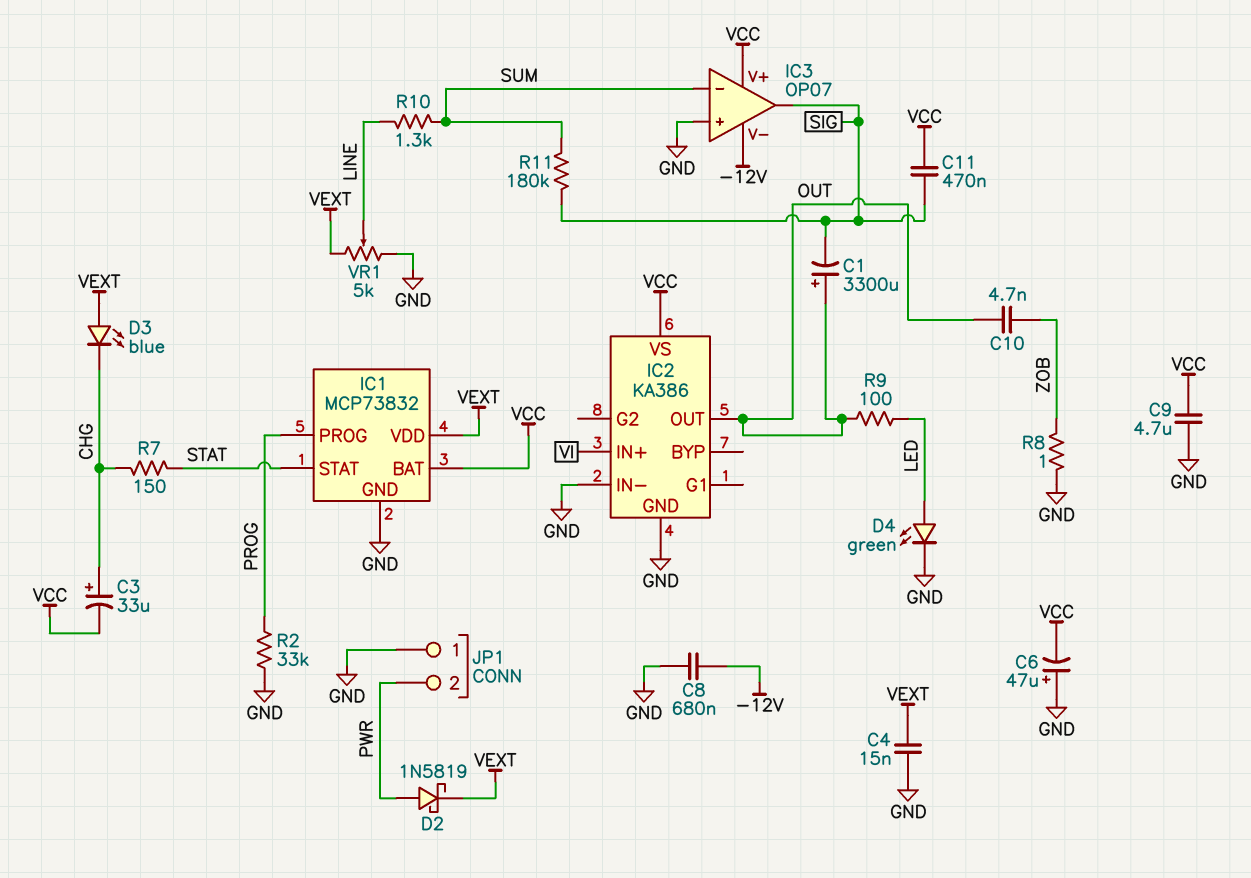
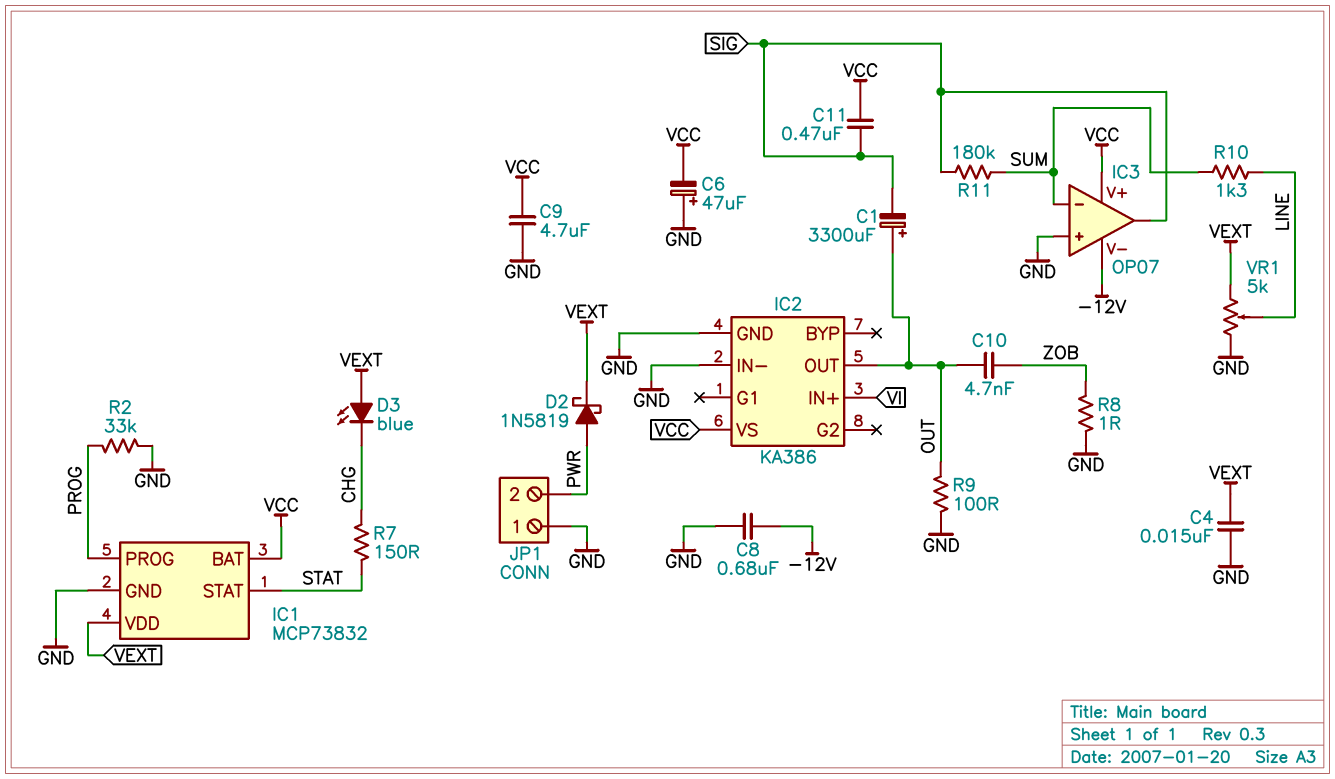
C3: 33uF (plus CHG, minus VCC) -> none
D4: LED green (A LED, K GND) -> none
R9: 100 (LED, OUT) -> 100 (GND, OUT)

